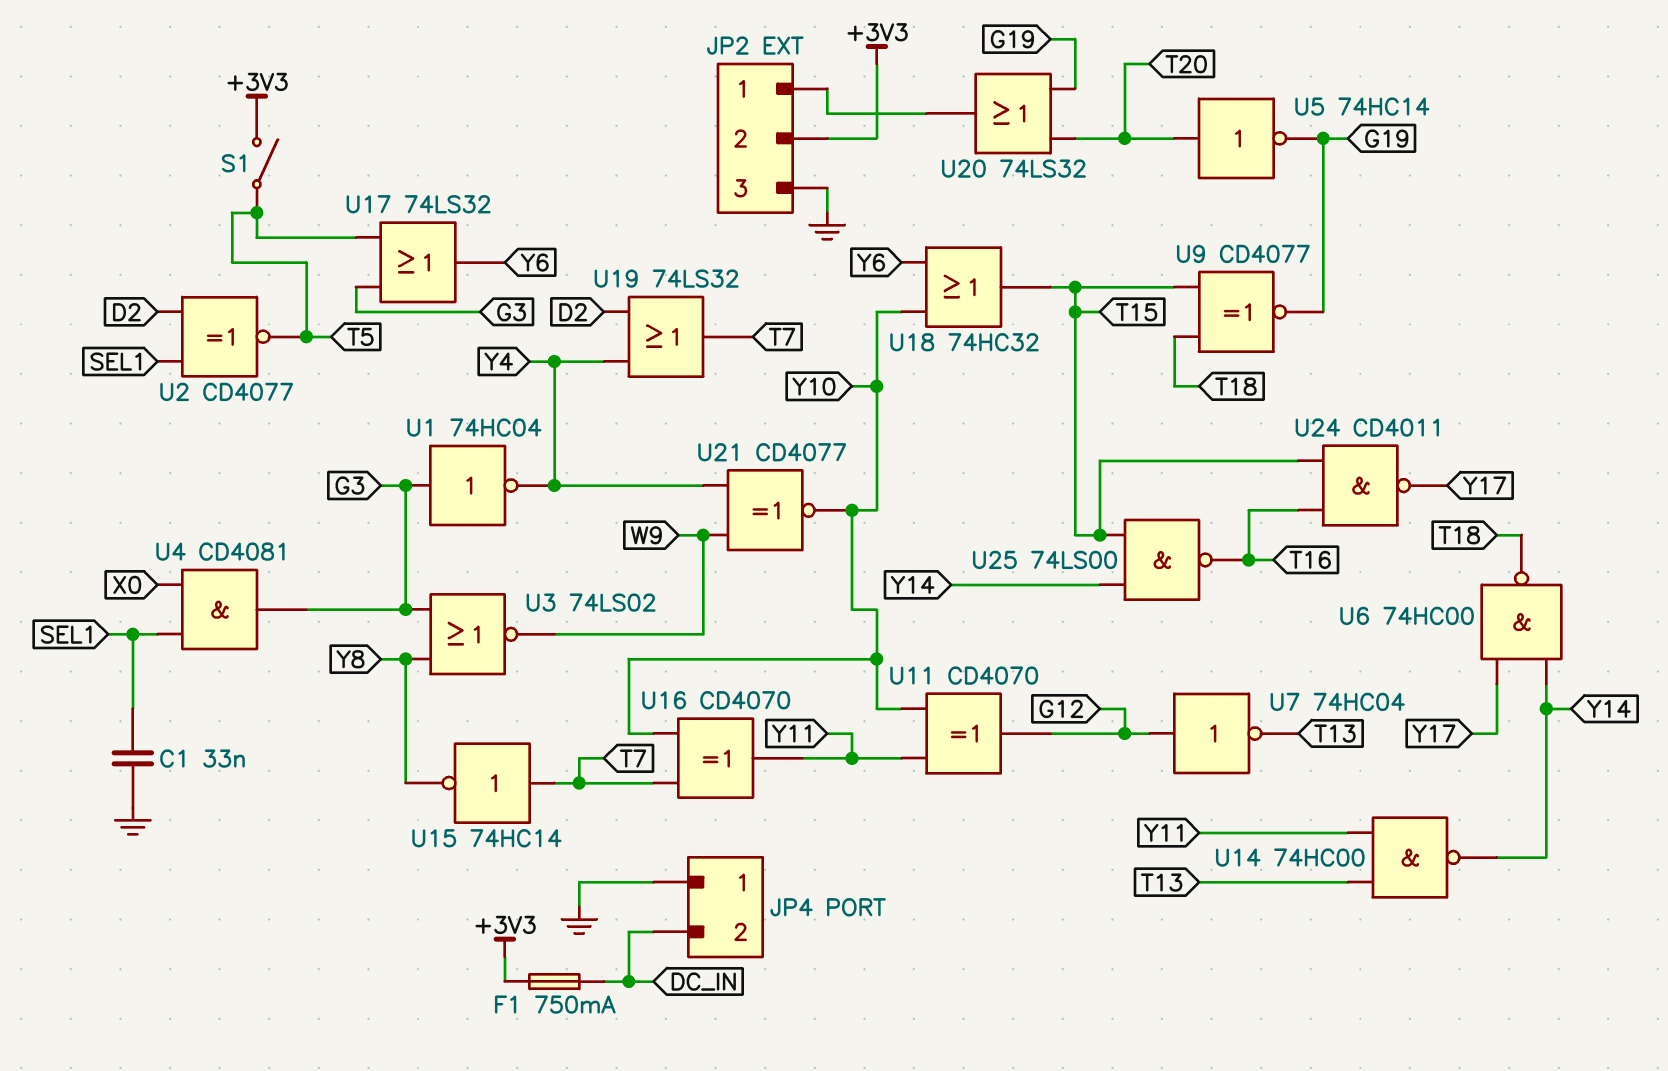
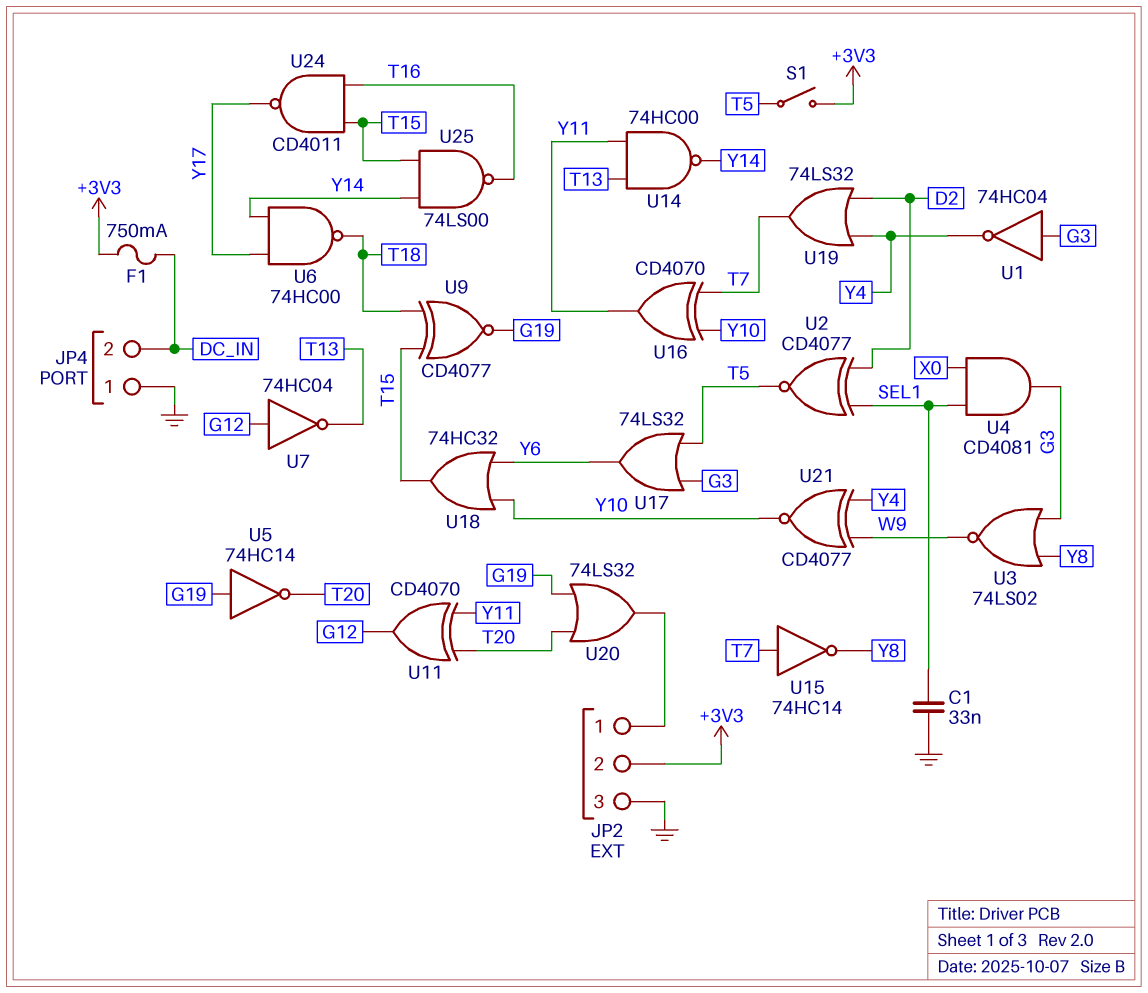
U5: NOT 74HC14 (in T20, out G19) -> NOT 74HC14 (in G19, out T20)
U11: XOR CD4070 (in Y10, in Y11, out G12) -> XOR CD4070 (in T20, in Y11, out G12)

